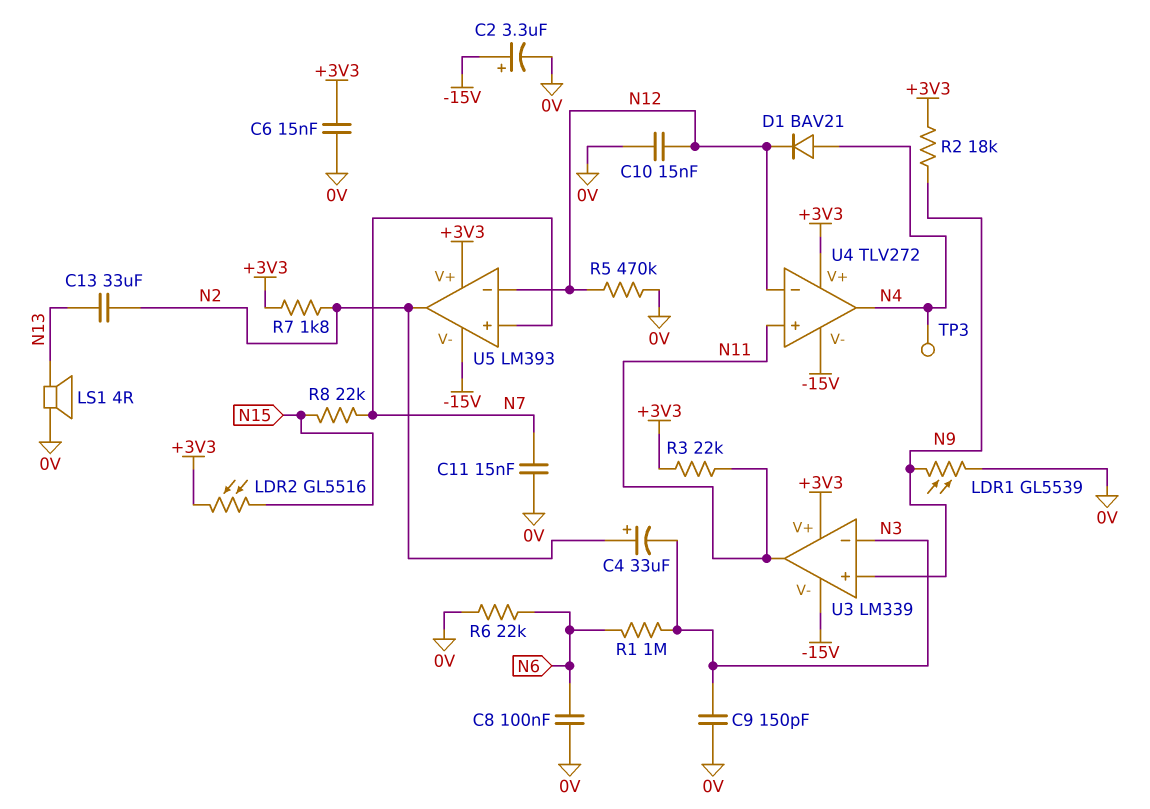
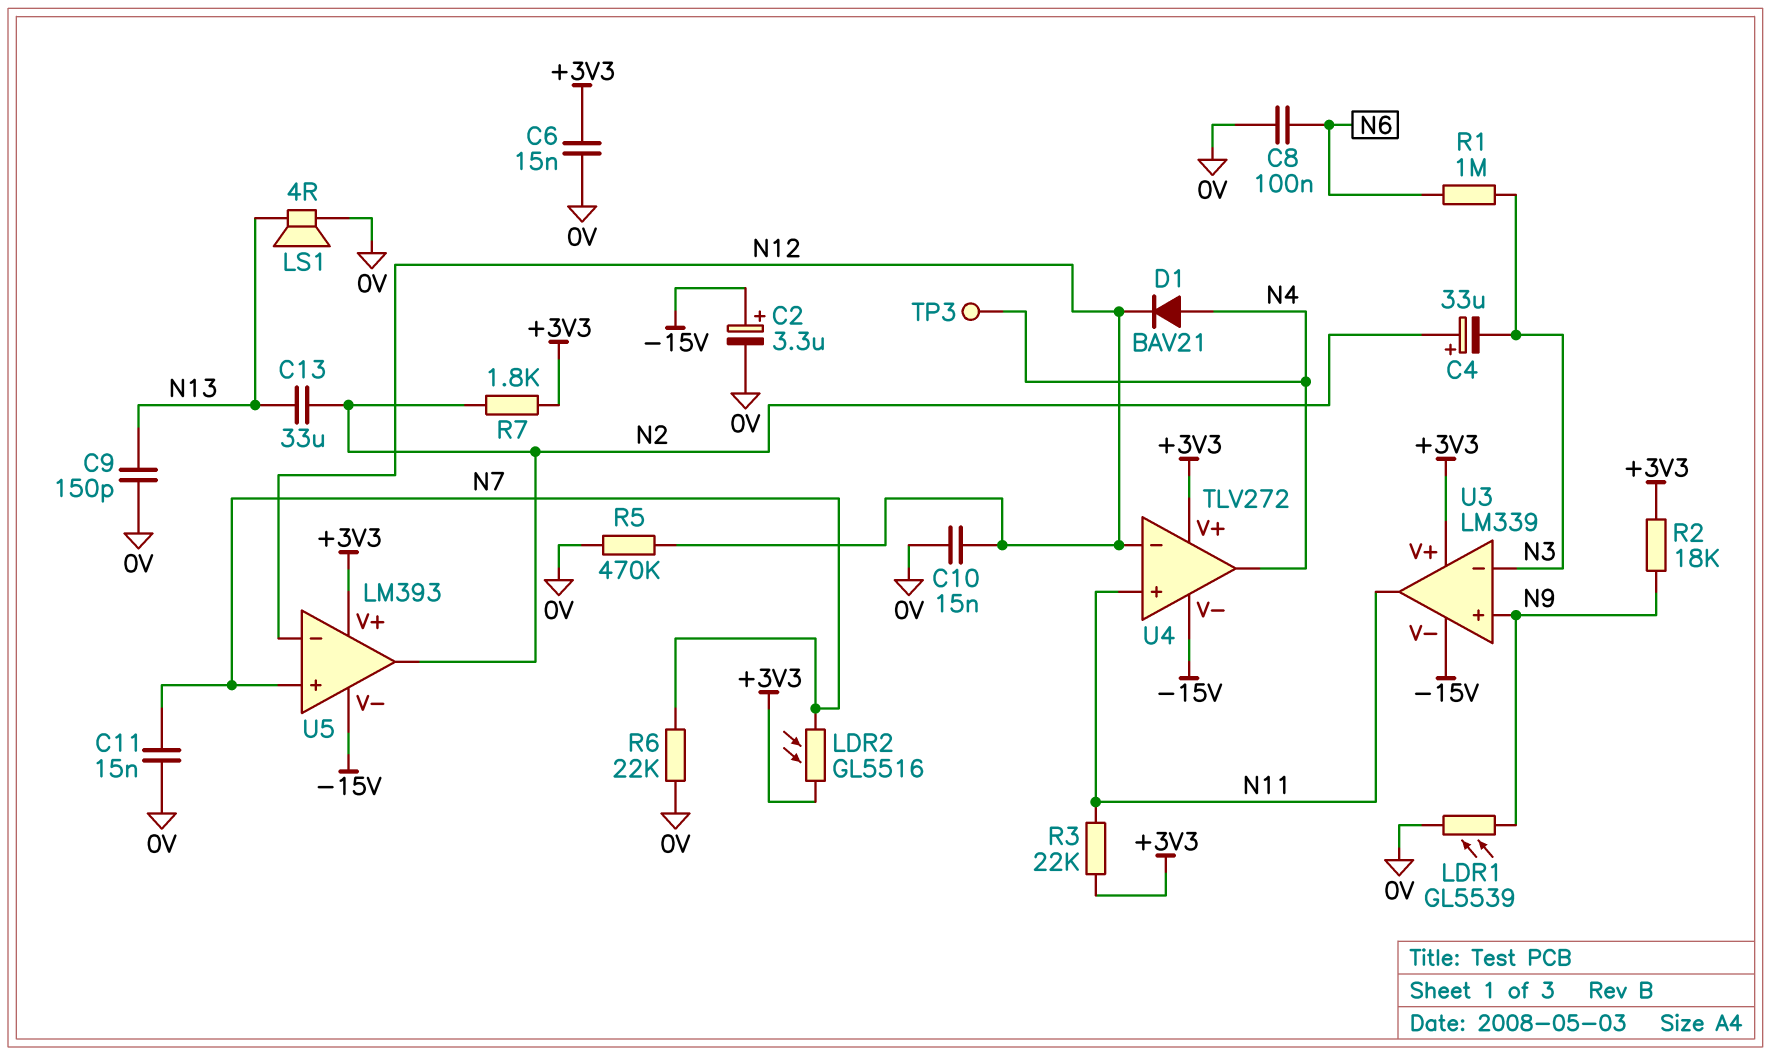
C9: 150pF (0V, N3) -> 150pF (0V, N13)
LDR2: GL5516 (+3V3, N15) -> GL5516 (+3V3, N7)
R6: 22k (0V, N6) -> 22k (0V, N7)
R8: 22k (N7, N15) -> none

